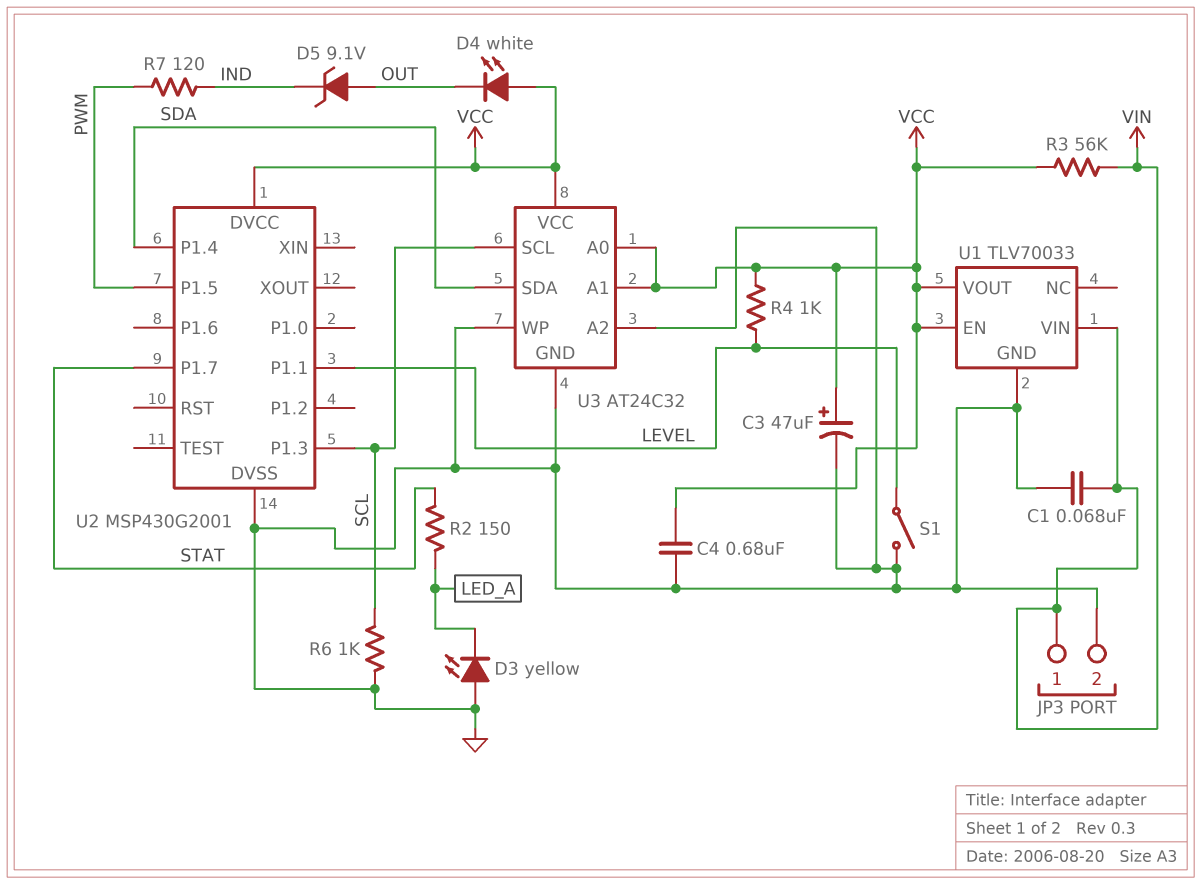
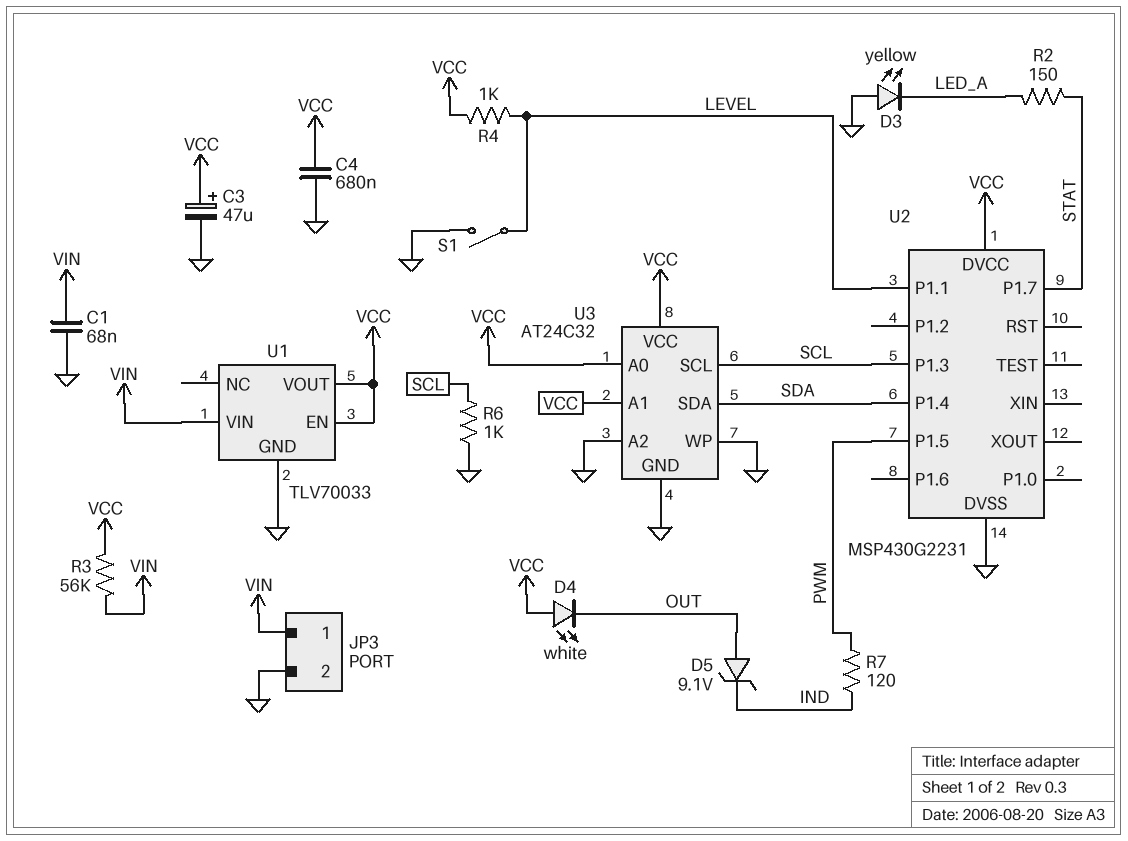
U2: MSP430G2001 -> MSP430G2231

